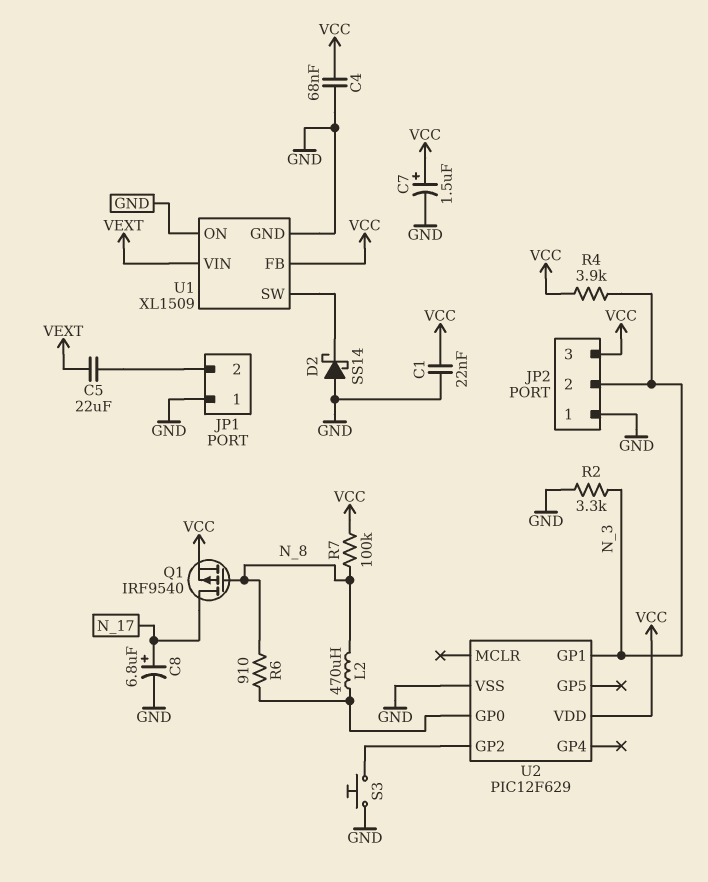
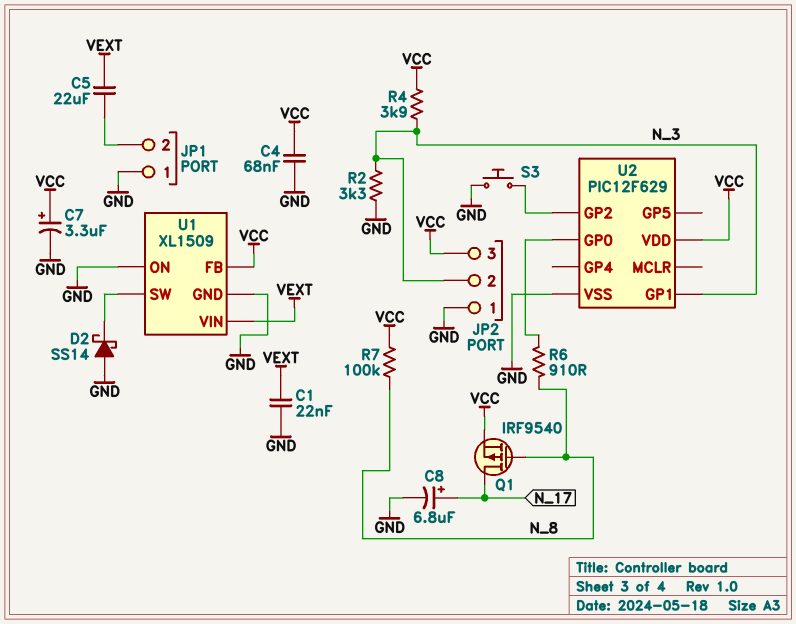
C1: 22nF (GND, VCC) -> 22nF (GND, VEXT)
C7: 1.5uF (plus VCC, minus GND) -> 3.3uF (plus VCC, minus GND)
L2: 470uH (N_8, U2/GP0) -> none

